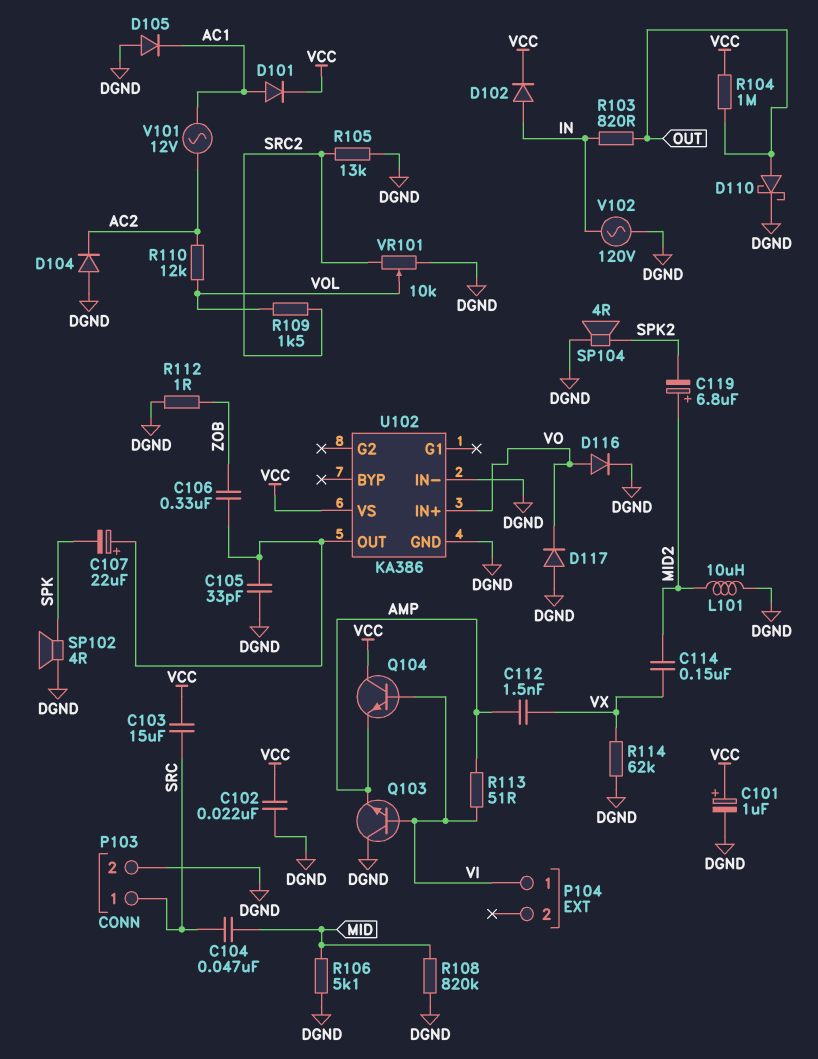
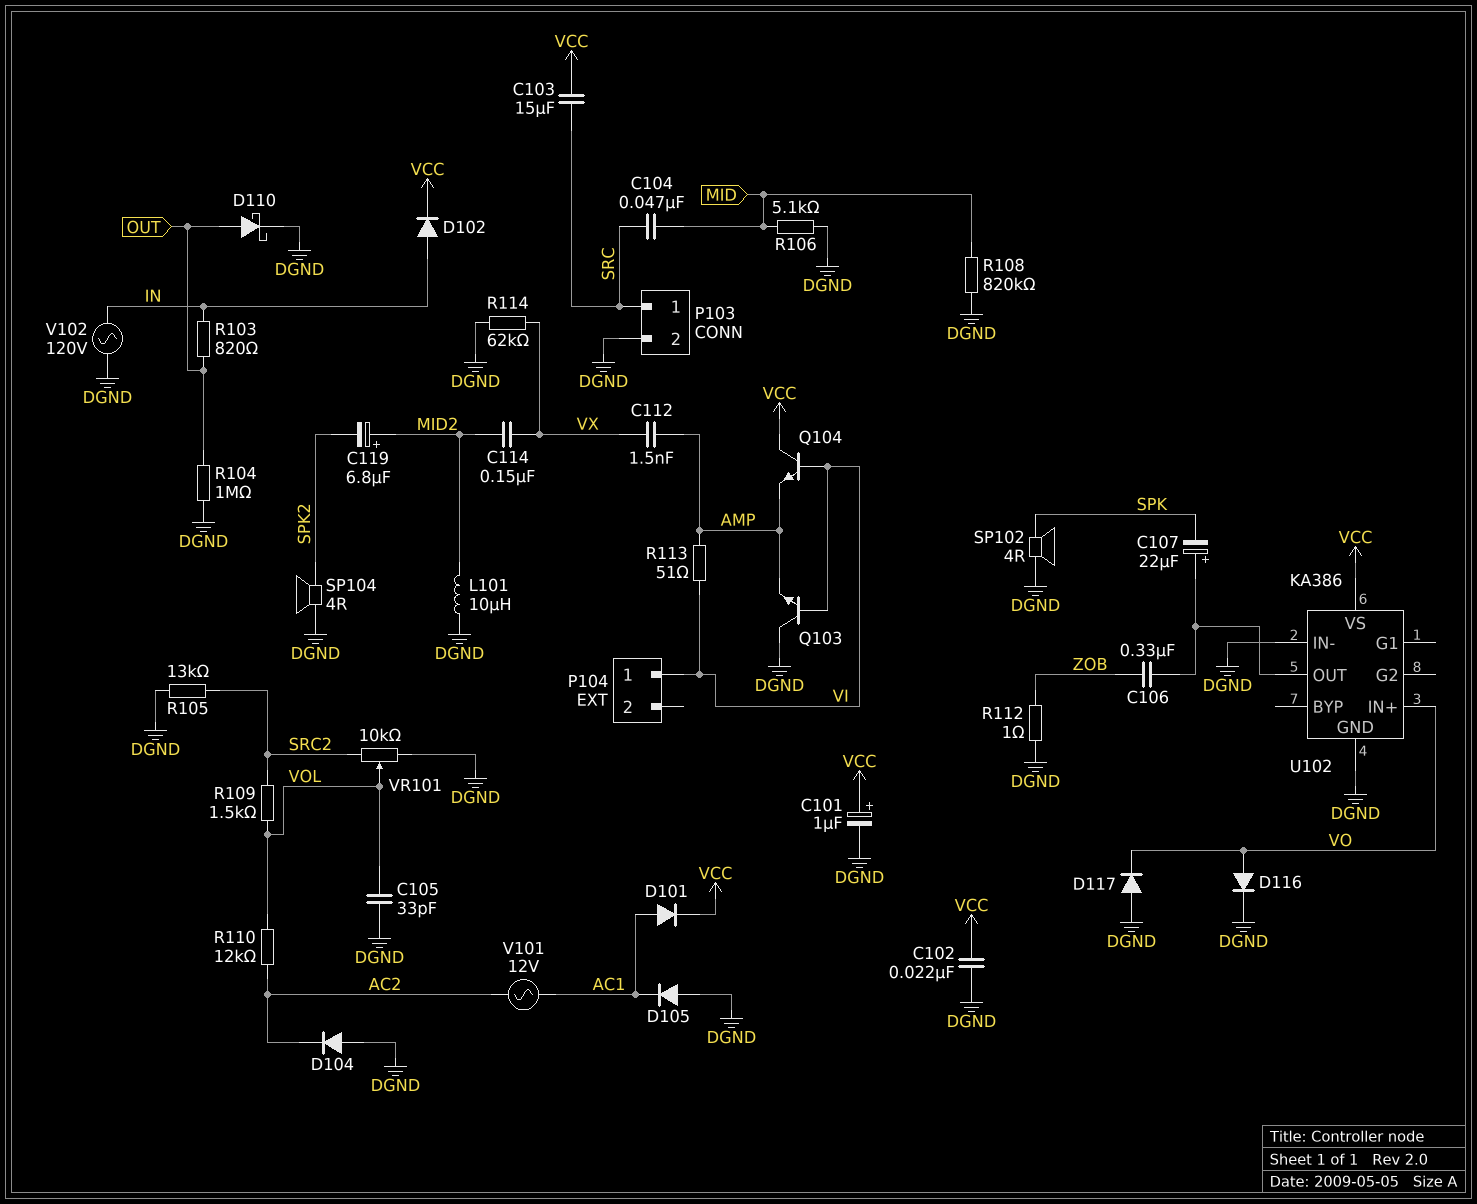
C105: 33pF (DGND, U102/OUT) -> 33pF (DGND, VOL)
R104: 1M (OUT, VCC) -> 1M (DGND, OUT)

